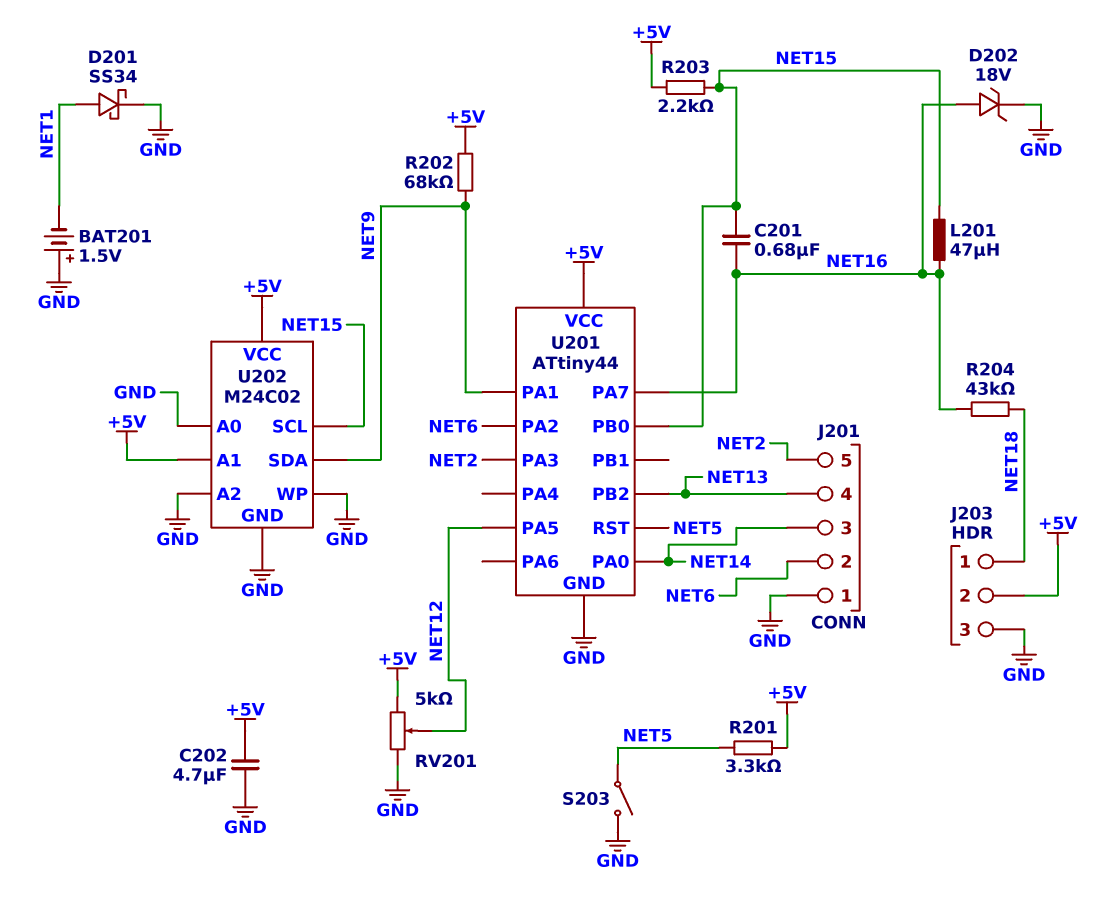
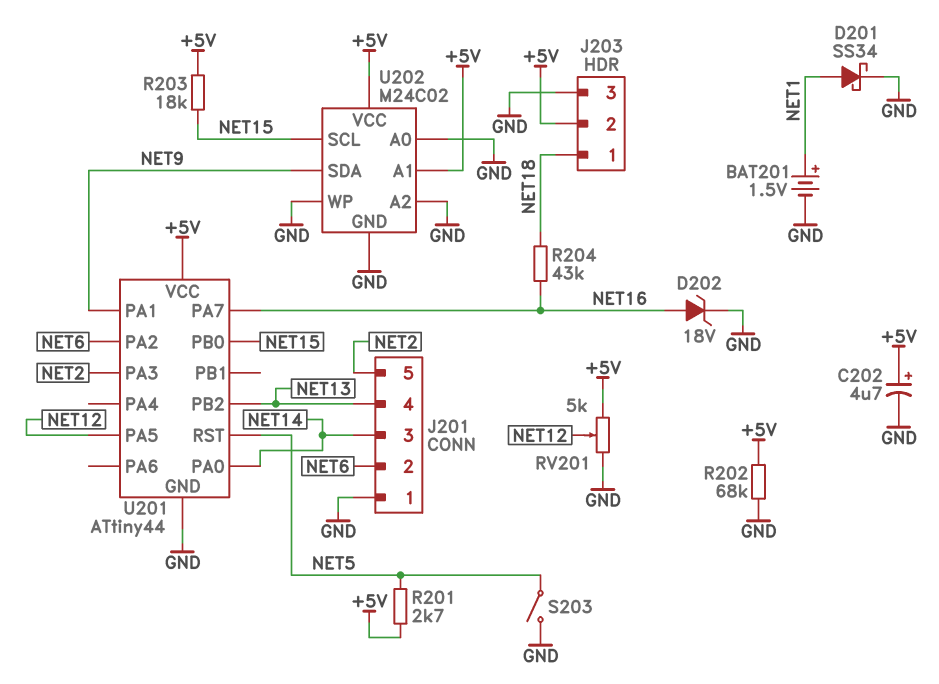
BAT201: 1.5V (plus GND, minus NET1) -> 1.5V (plus NET1, minus GND)
C201: 680nF (NET15, NET16) -> none
C202: 4.7uF (+5V, GND) -> 4.7uF (plus +5V, minus GND)
L201: 47uH (NET15, NET16) -> none
R201: 3.3k (+5V, NET5) -> 2.7k (+5V, NET5)
R202: 68k (+5V, NET9) -> 68k (+5V, GND)
R203: 2.2k (+5V, NET15) -> 18k (+5V, NET15)

